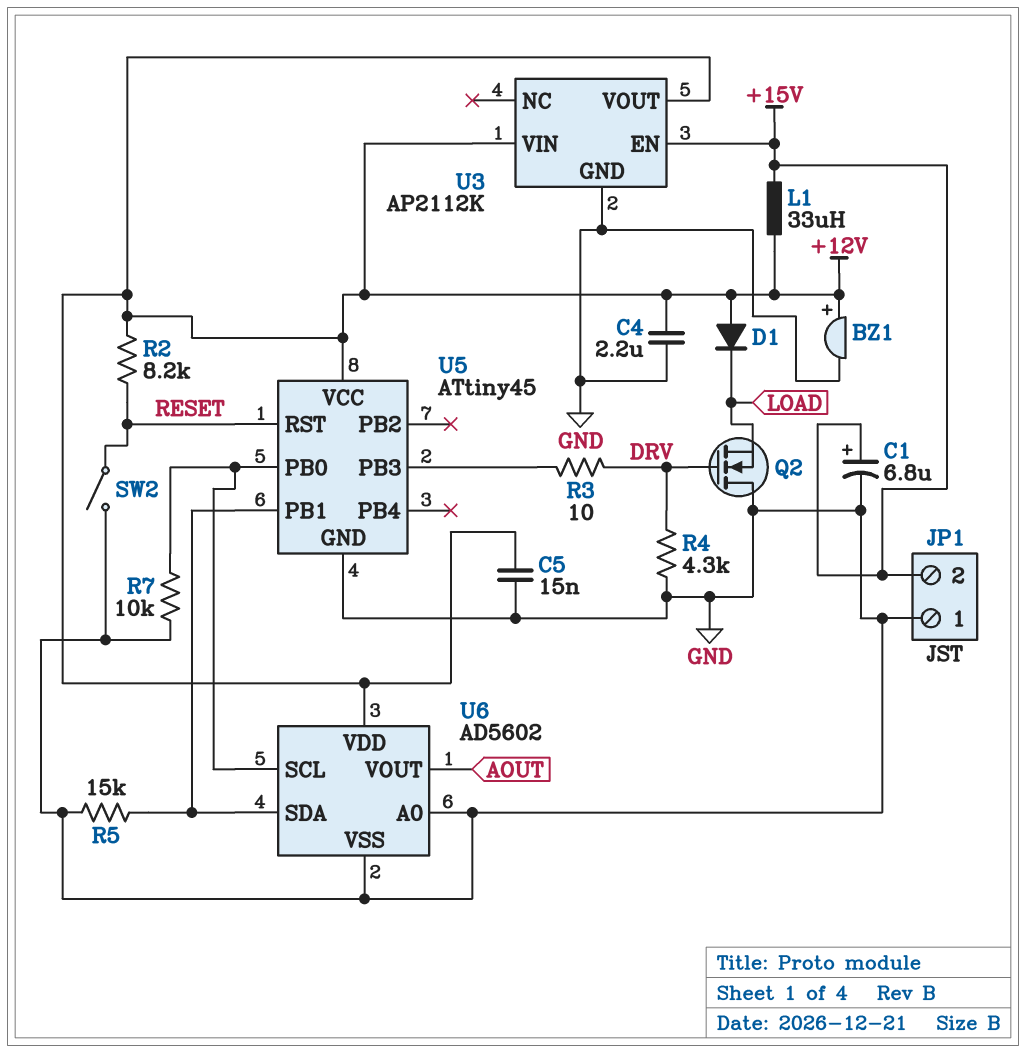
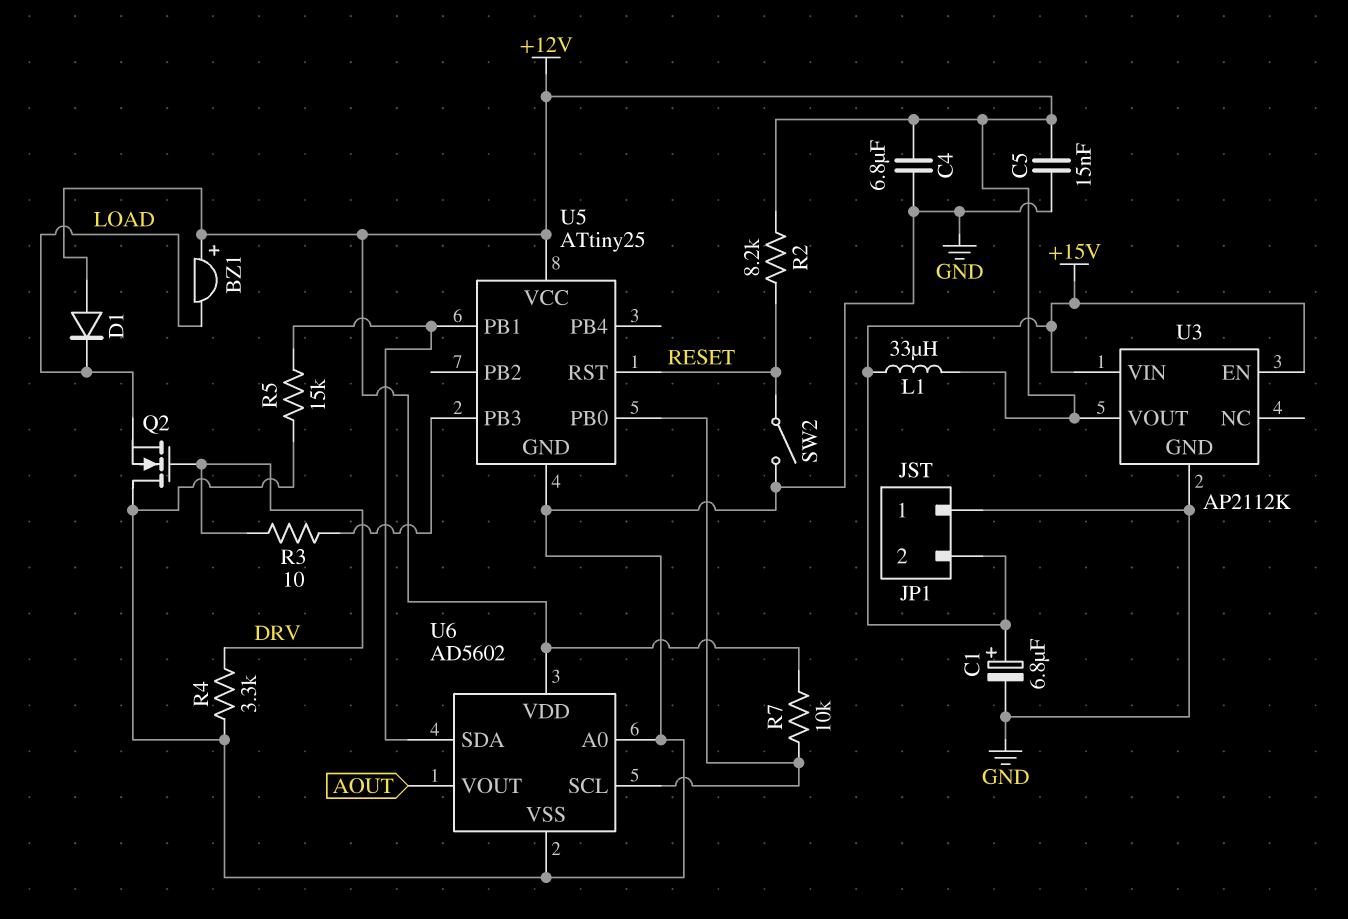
BZ1: buzzer (plus +12V, minus GND) -> buzzer (plus +12V, minus LOAD)
C4: 2.2uF (+12V, GND) -> 6.8uF (+12V, GND)
R4: 4.3k (DRV, GND) -> 3.3k (DRV, GND)
R7: 10k (GND, U5/PB0) -> 10k (+12V, U5/PB0)
U3 pin VIN: +12V -> +15V
U5: ATtiny45 -> ATtiny25

